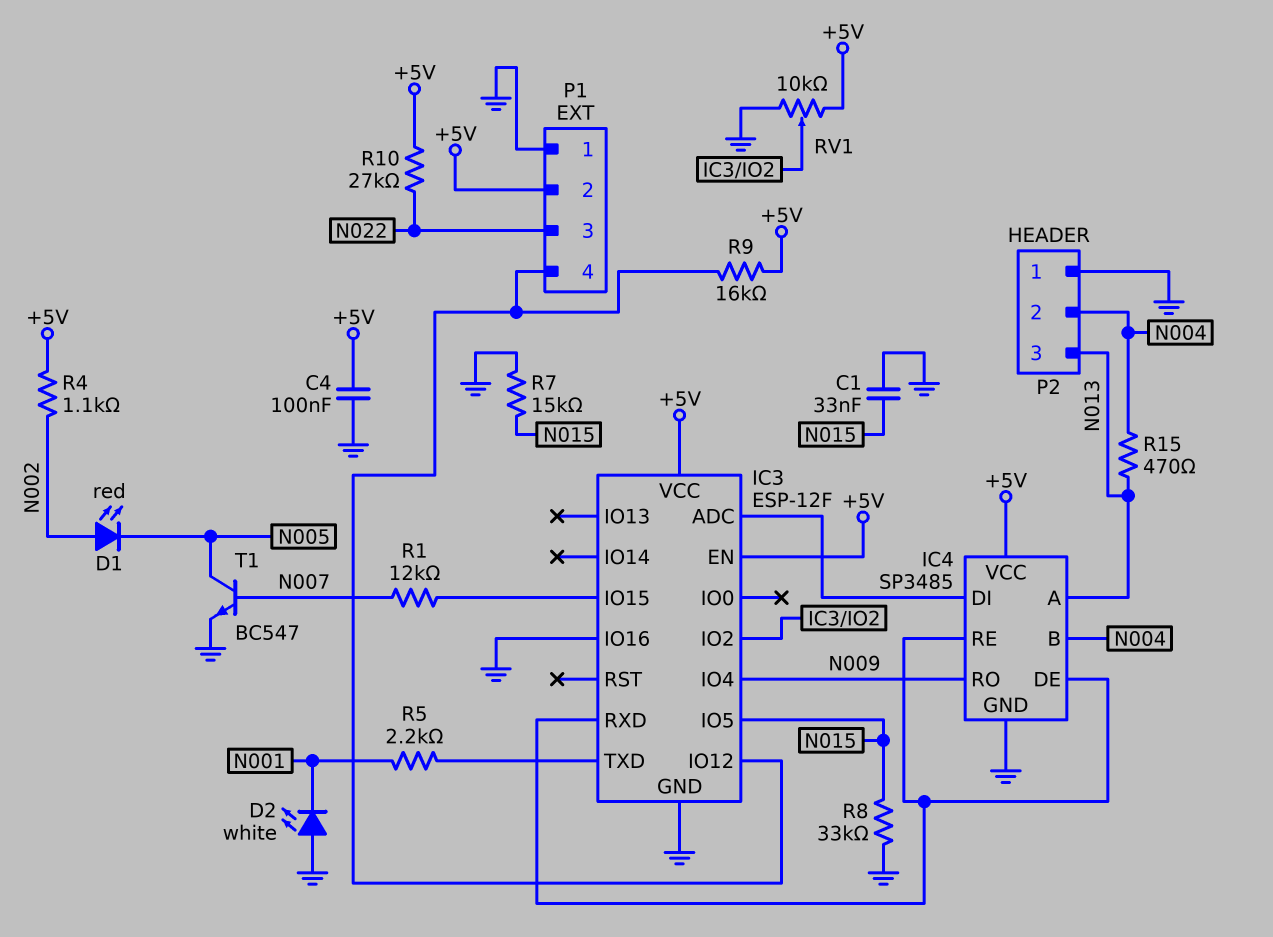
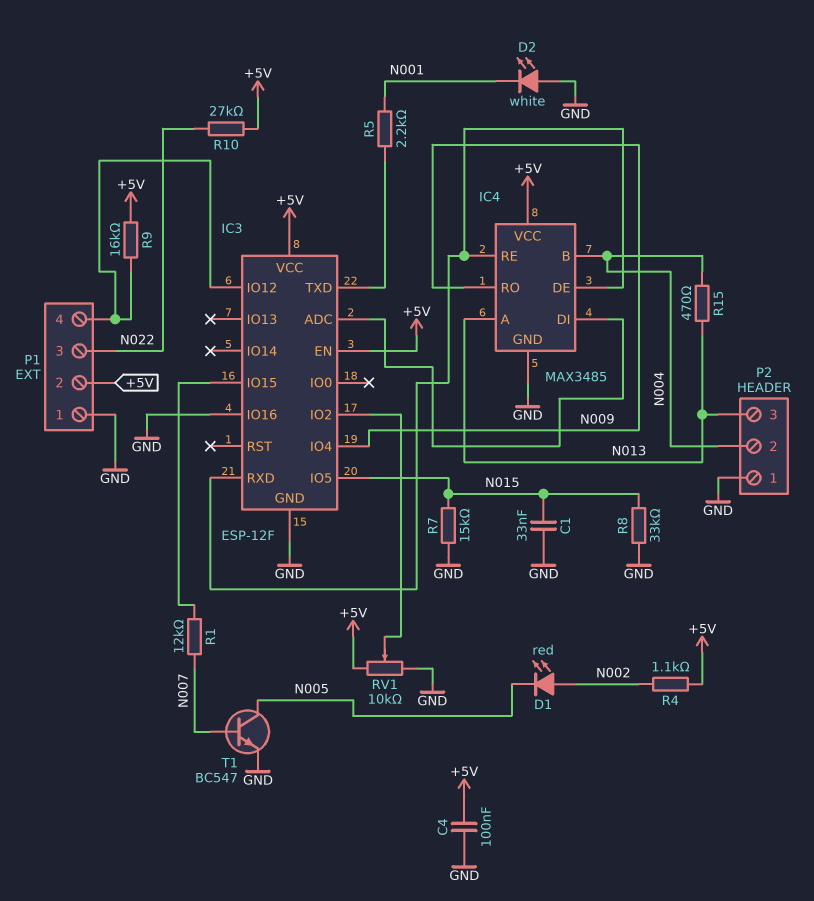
IC4: SP3485 -> MAX3485

